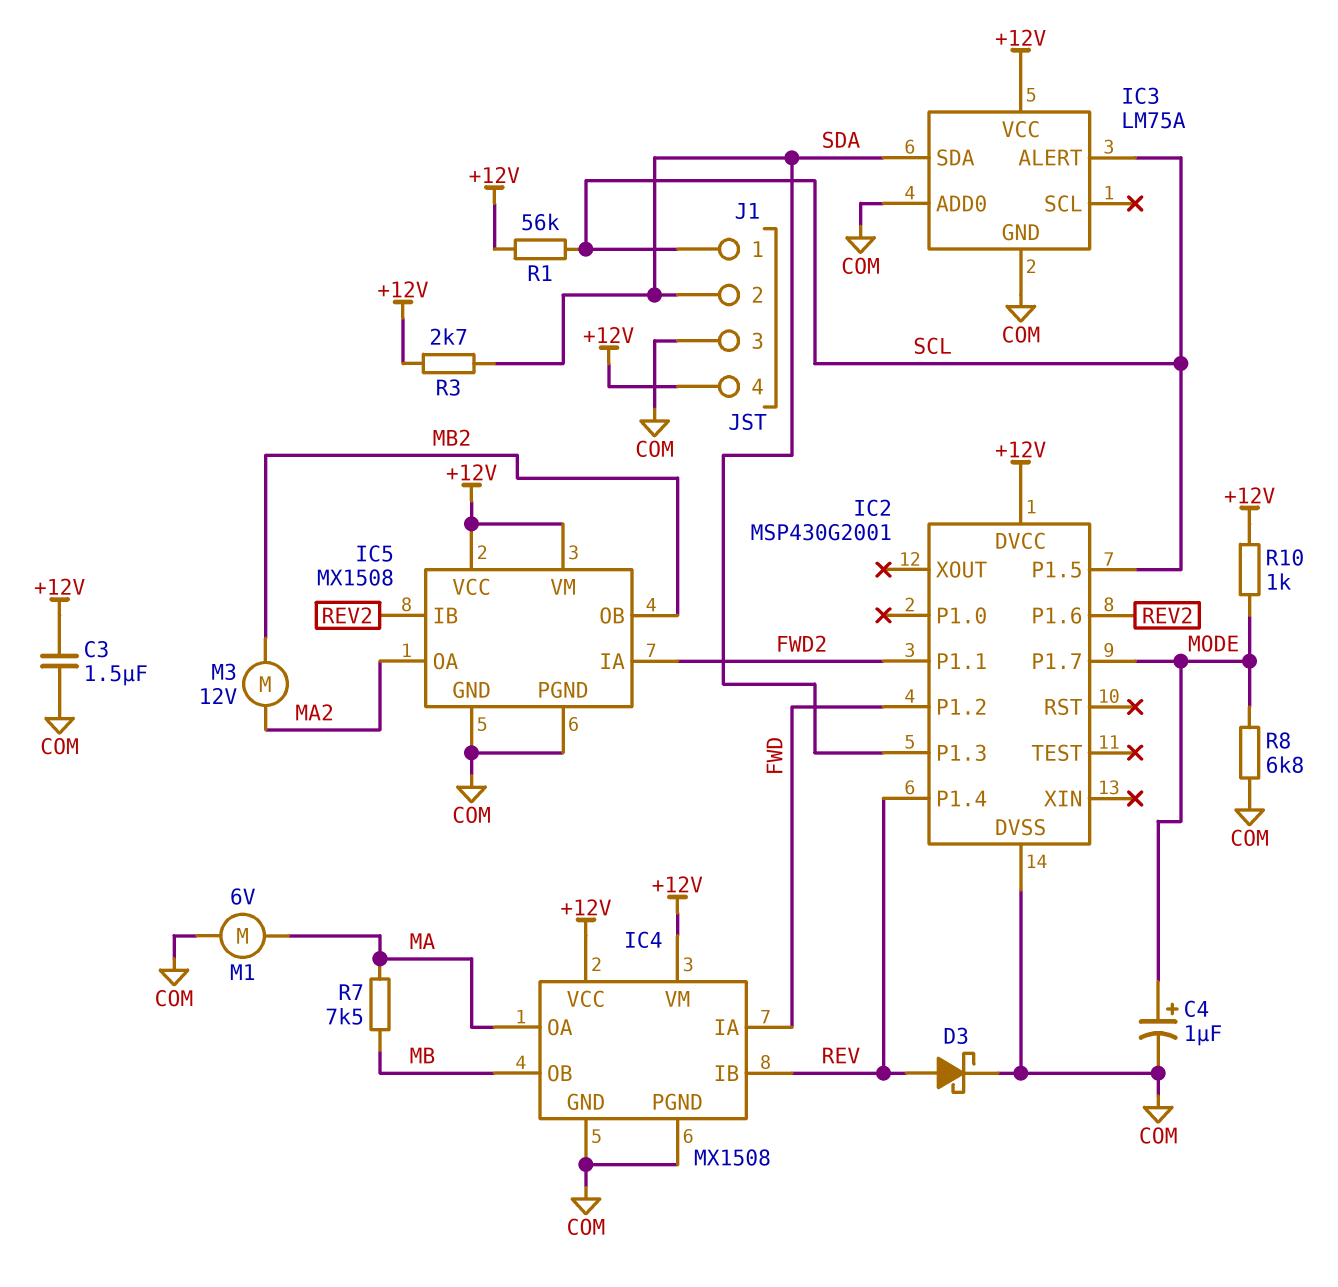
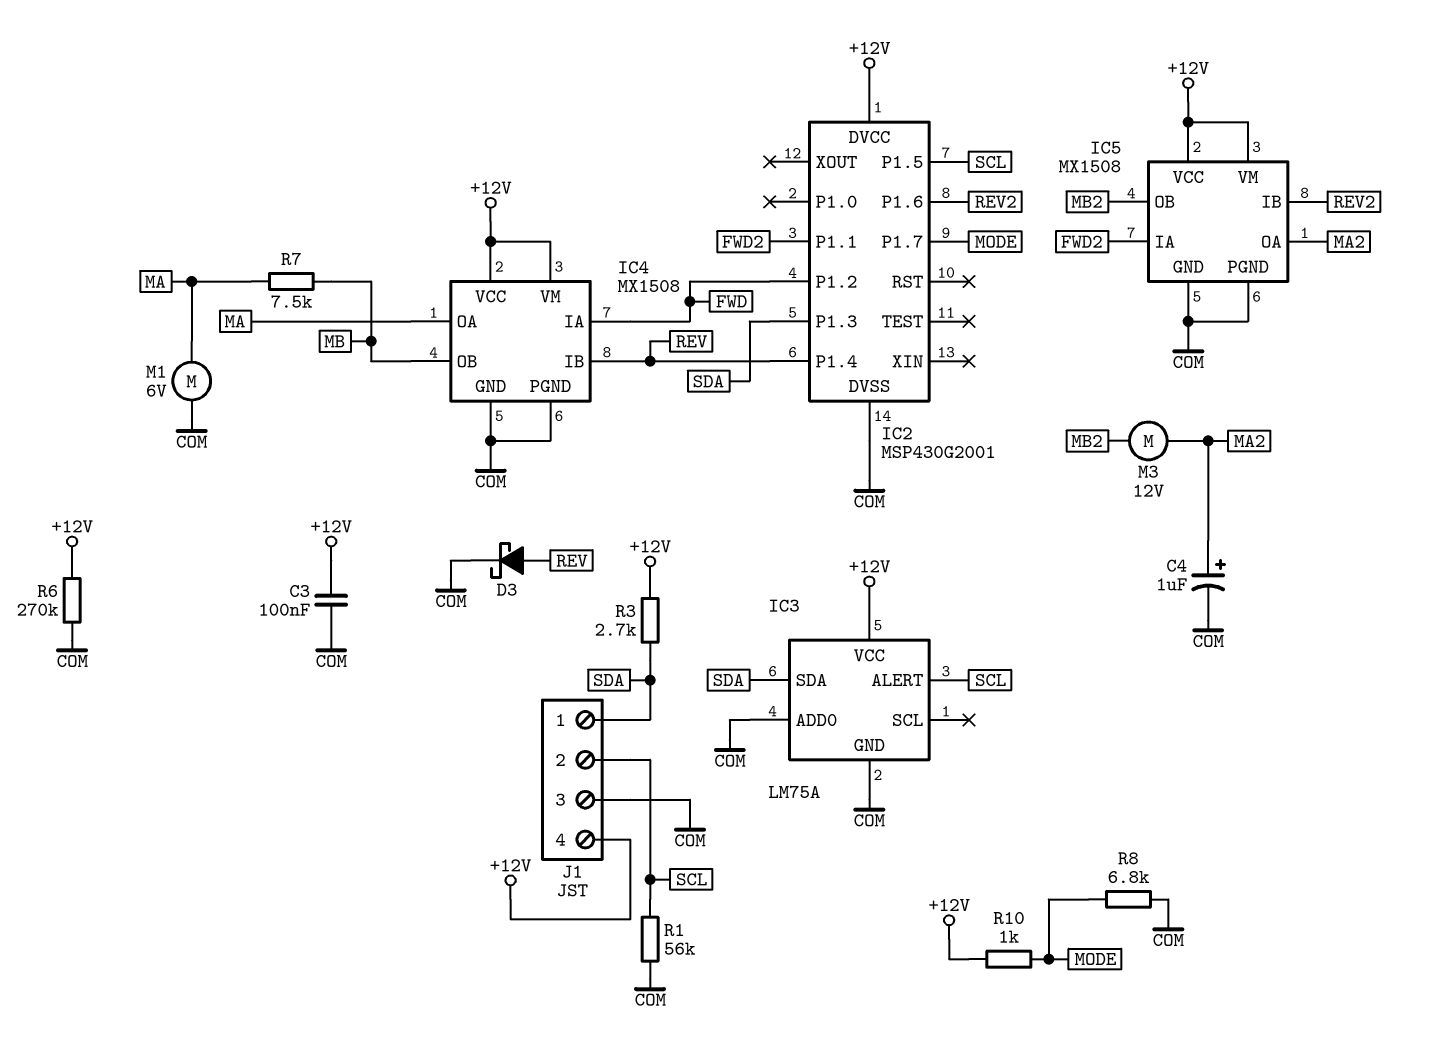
C3: 1.5uF (+12V, COM) -> 100nF (+12V, COM)
C4: 1uF (plus MODE, minus COM) -> 1uF (plus MA2, minus COM)
J1 pin 1: SCL -> SDA
J1 pin 2: SDA -> SCL
R1: 56k (+12V, SCL) -> 56k (COM, SCL)
R6: none -> 270k (+12V, COM)

